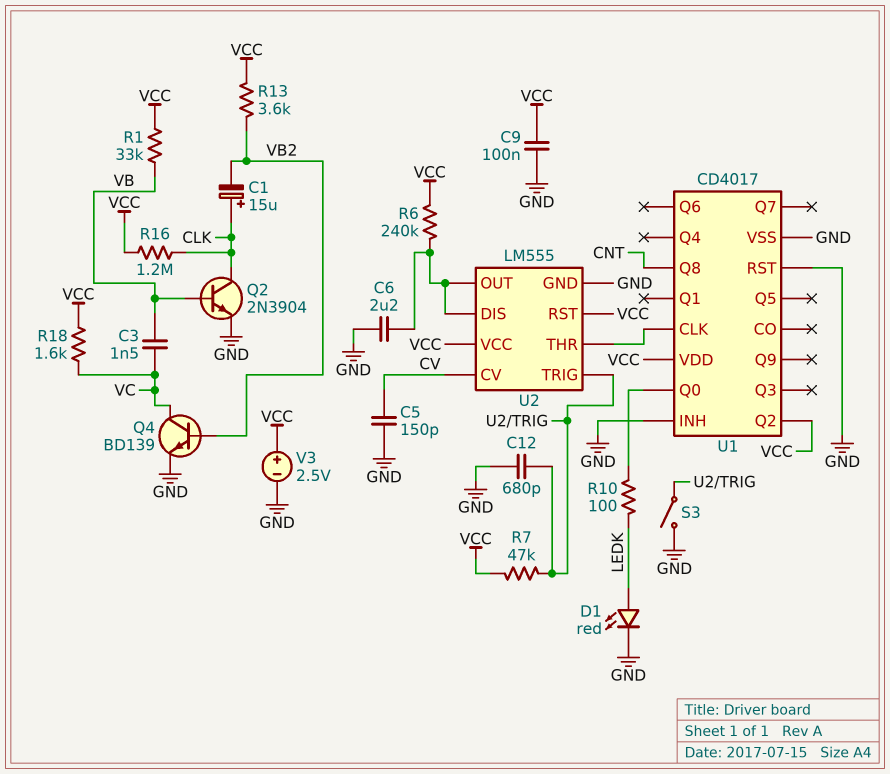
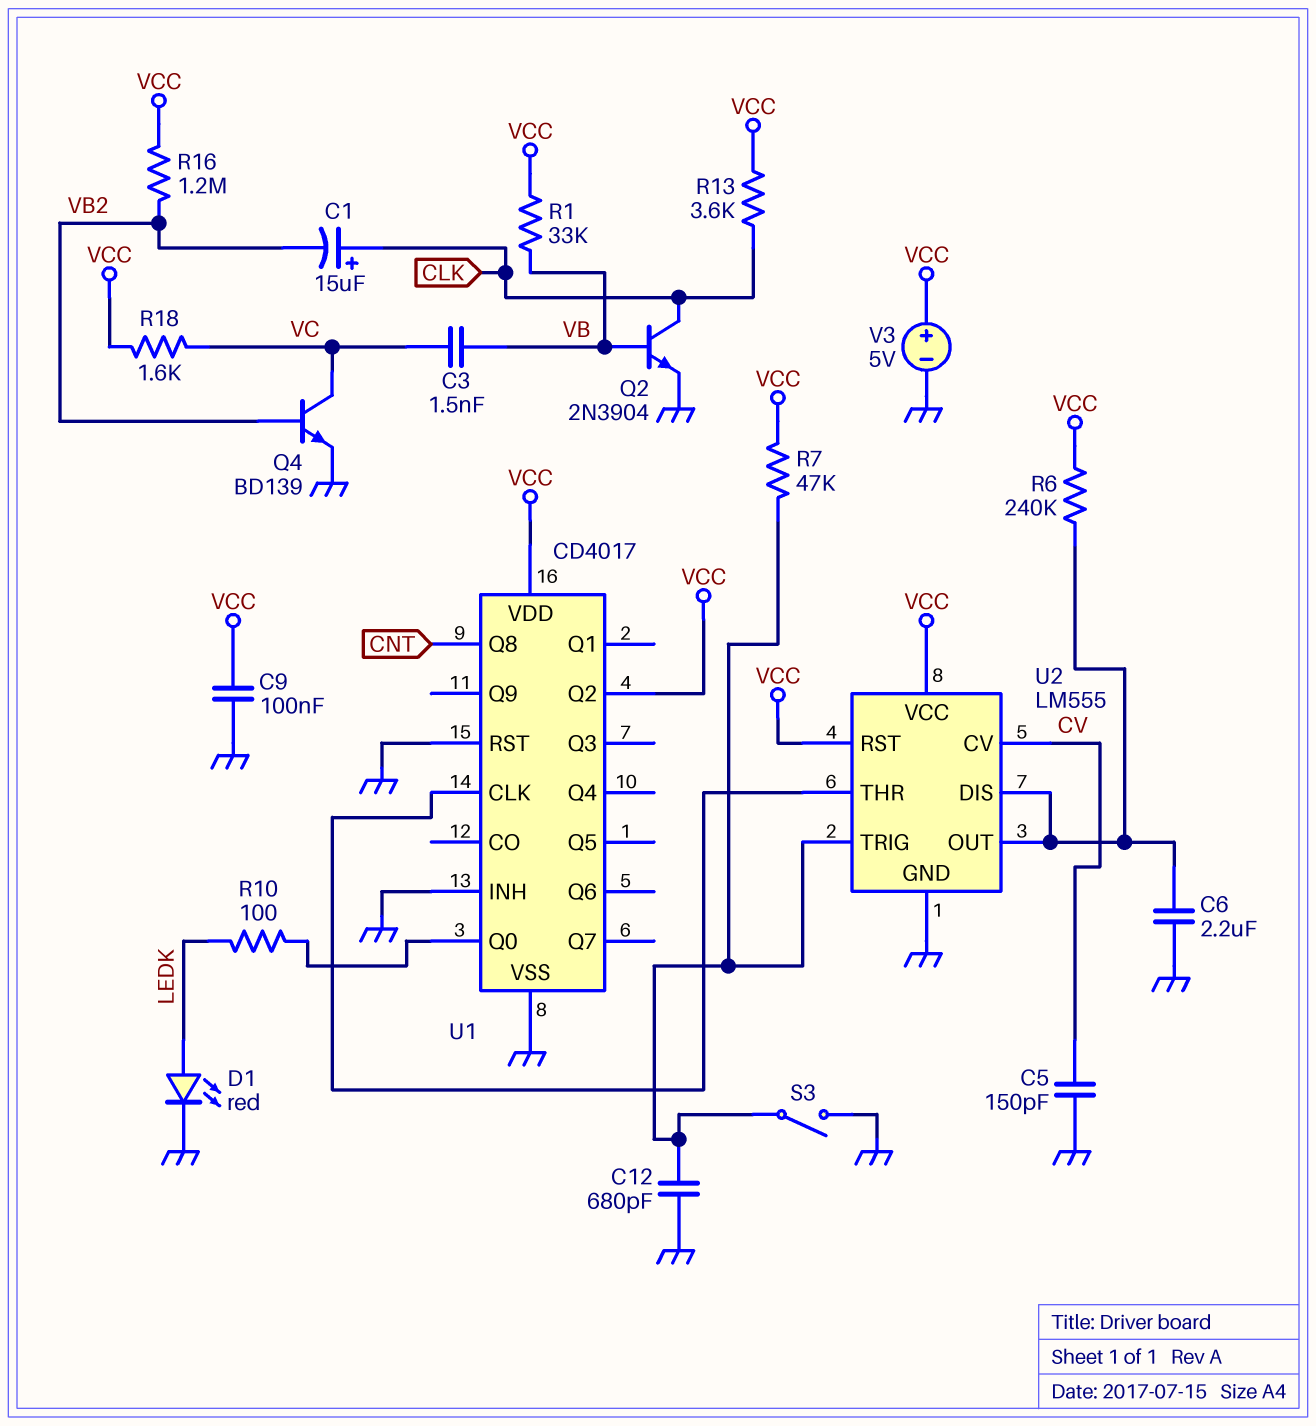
R13: 3.6k (VB2, VCC) -> 3.6k (CLK, VCC)
R16: 1.2M (CLK, VCC) -> 1.2M (VB2, VCC)
V3: 2.5V (plus VCC, minus GND) -> 5V (plus VCC, minus GND)

